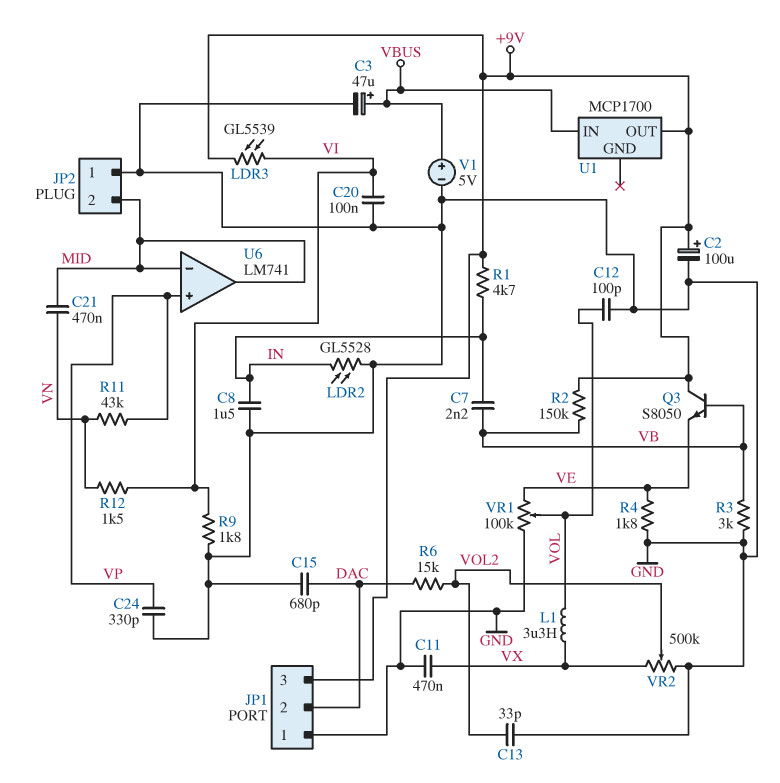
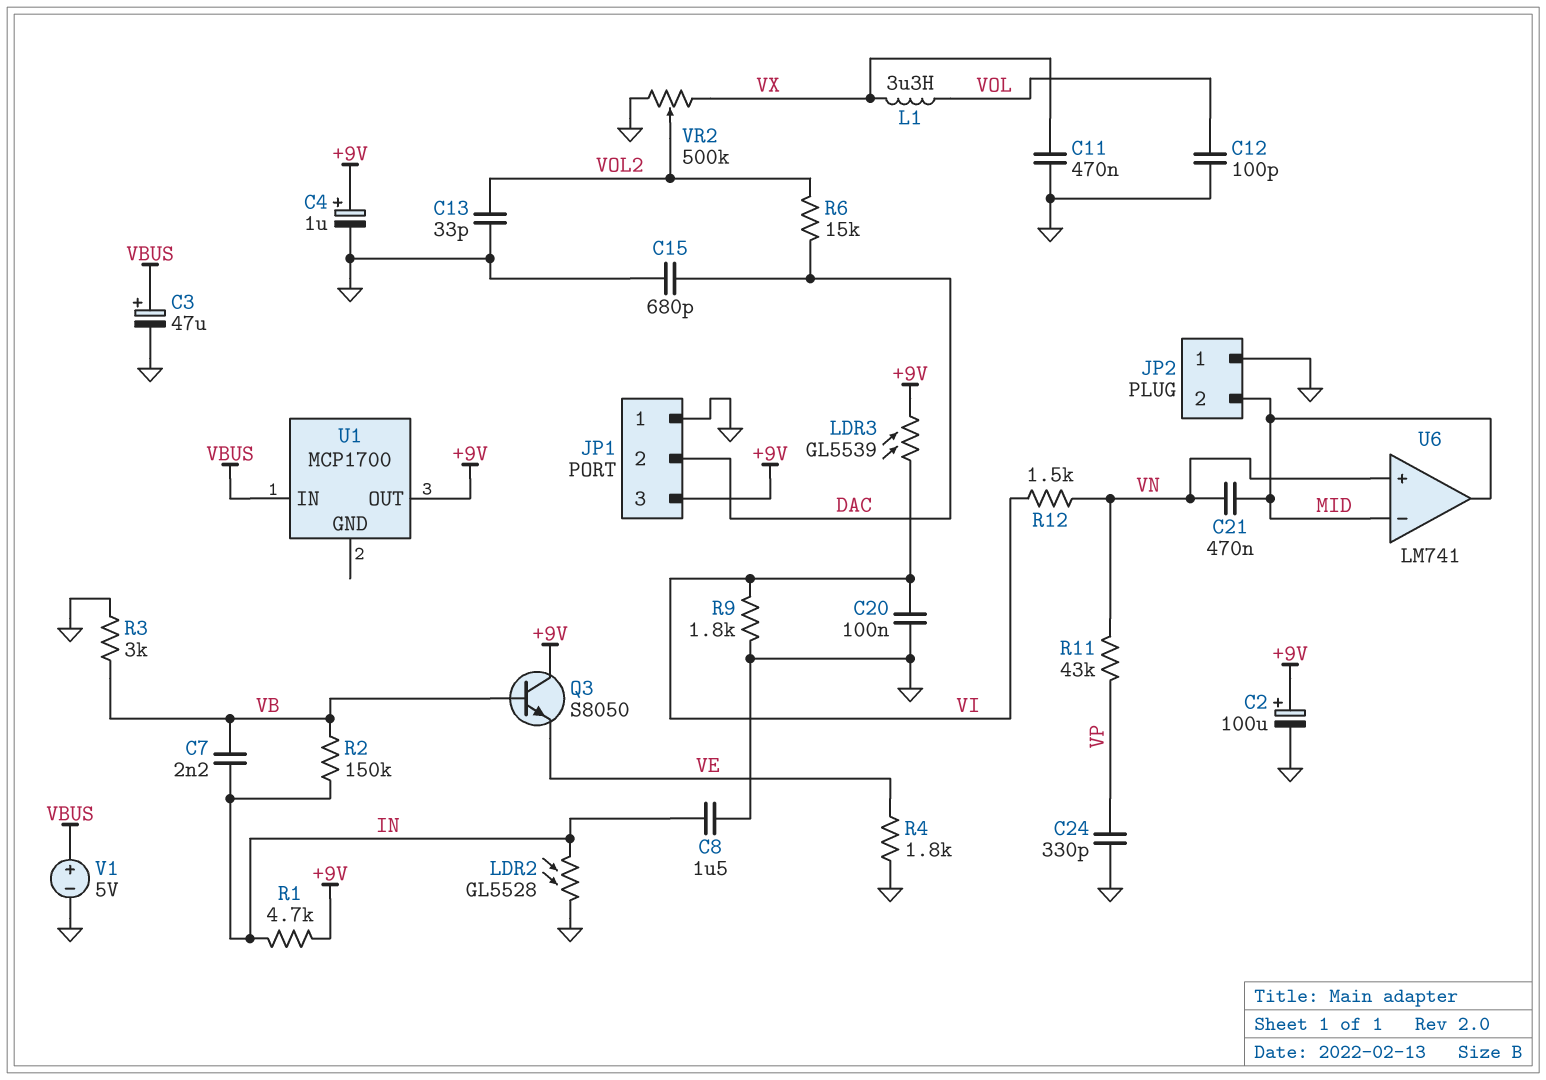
C4: none -> 1uF (plus +9V, minus GND)
R2: 150k (+9V, VB) -> 150k (IN, VB)
U6 pin in+: VP -> VN
VR1: 100k (GND, VE, wiper VOL) -> none

